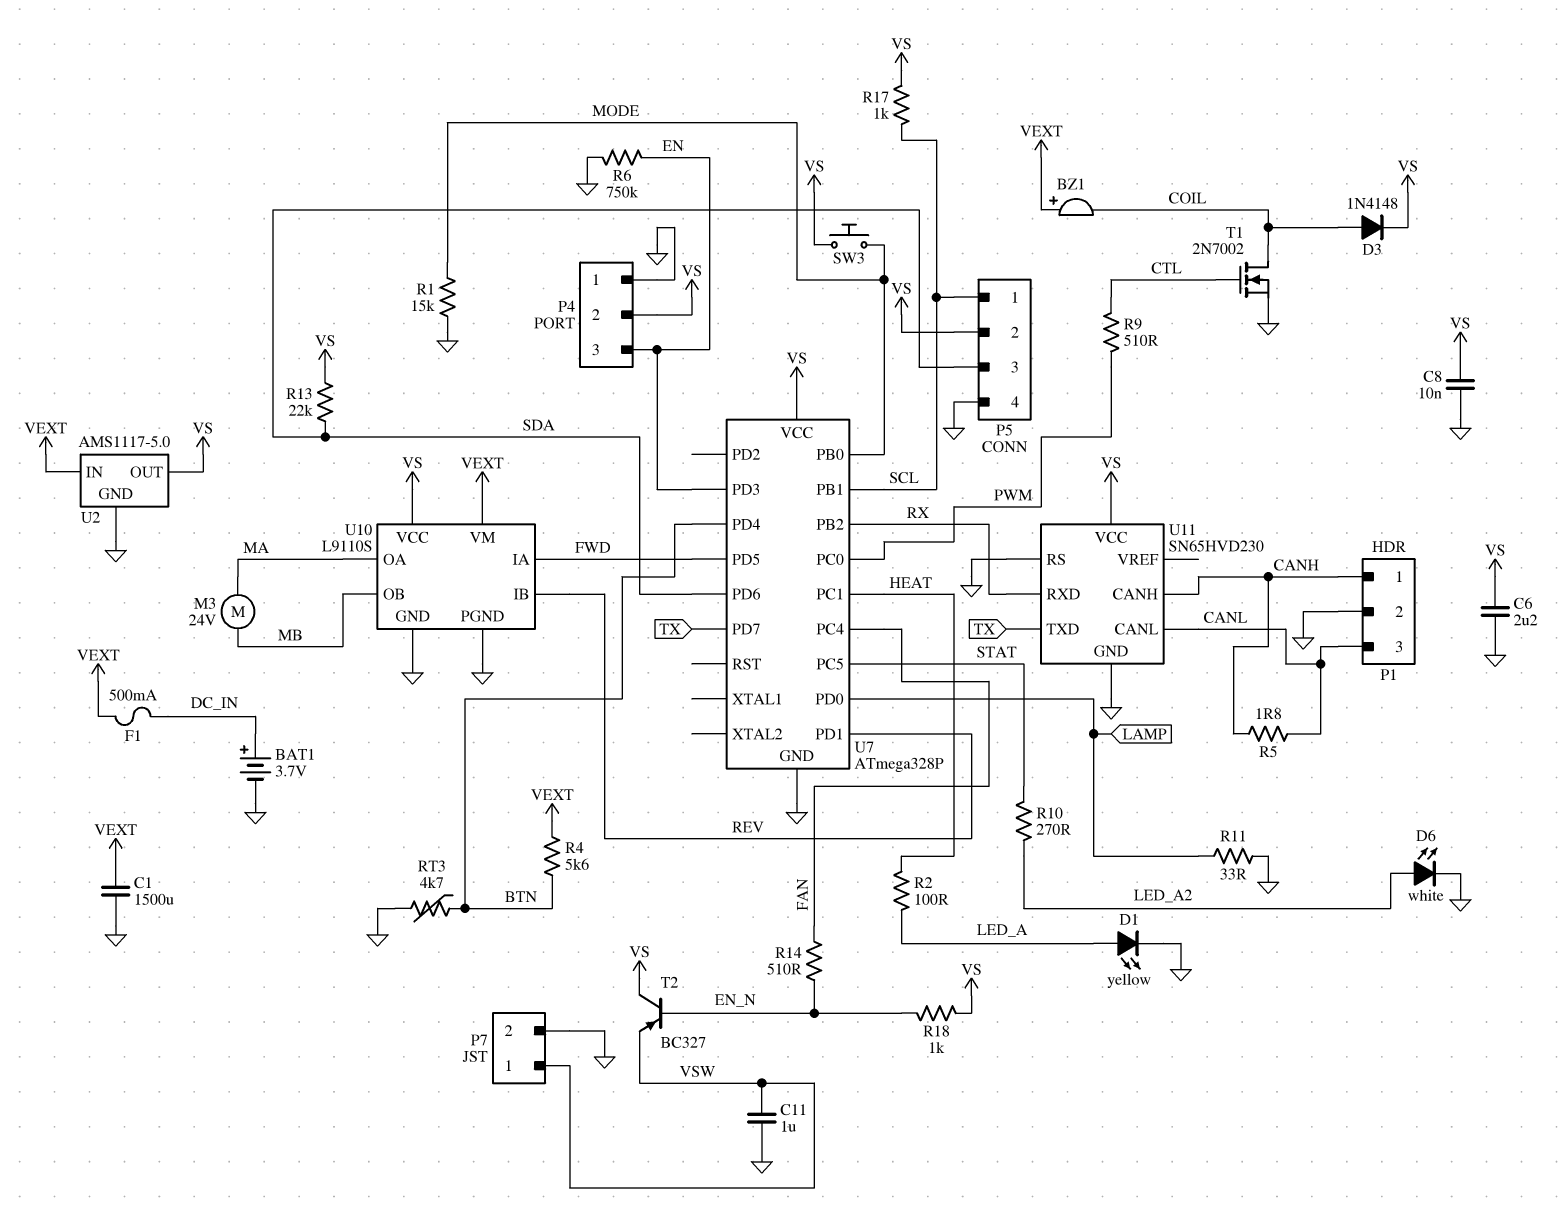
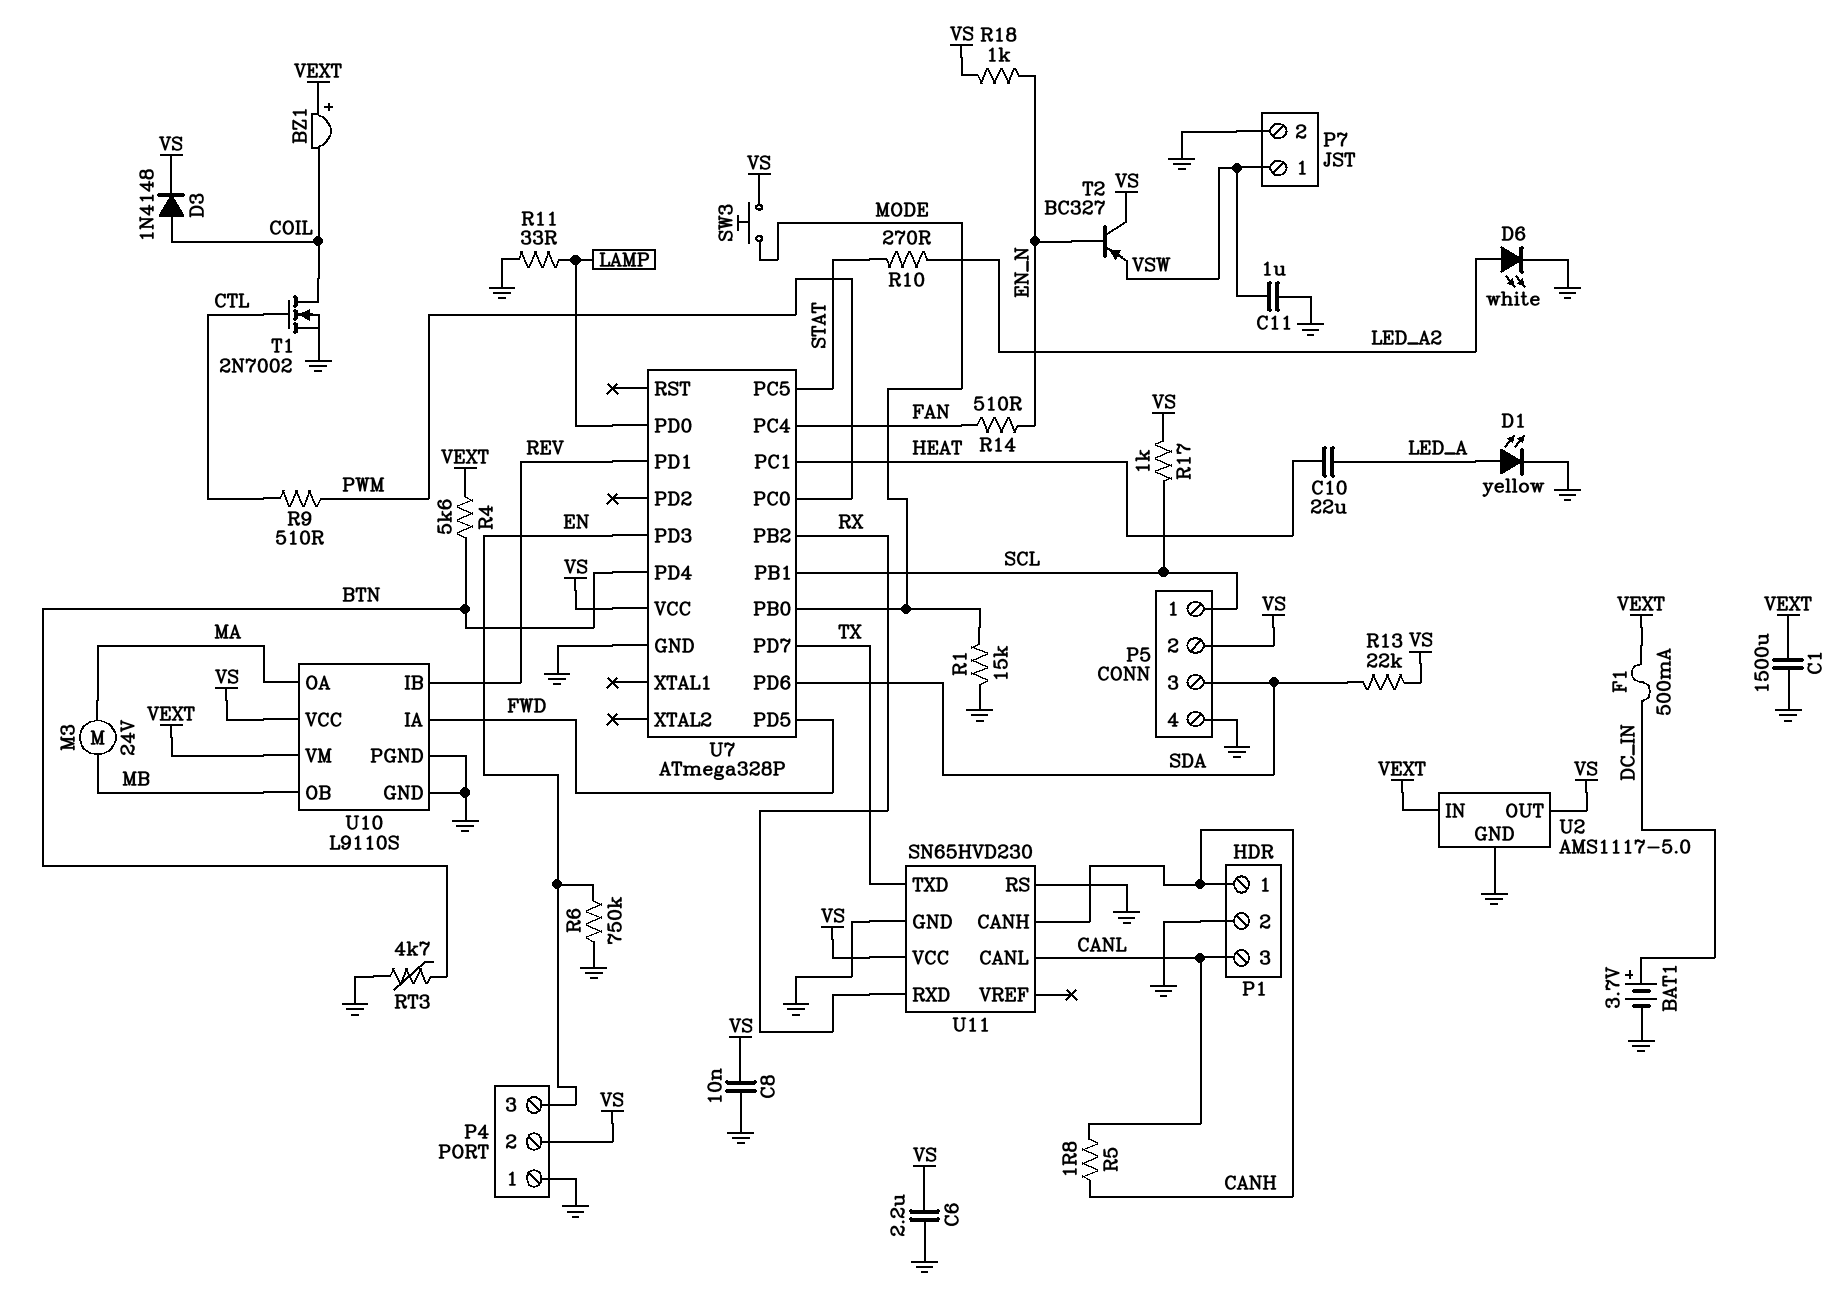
C10: none -> 22uF (HEAT, LED_A)
R2: 100 (HEAT, LED_A) -> none

